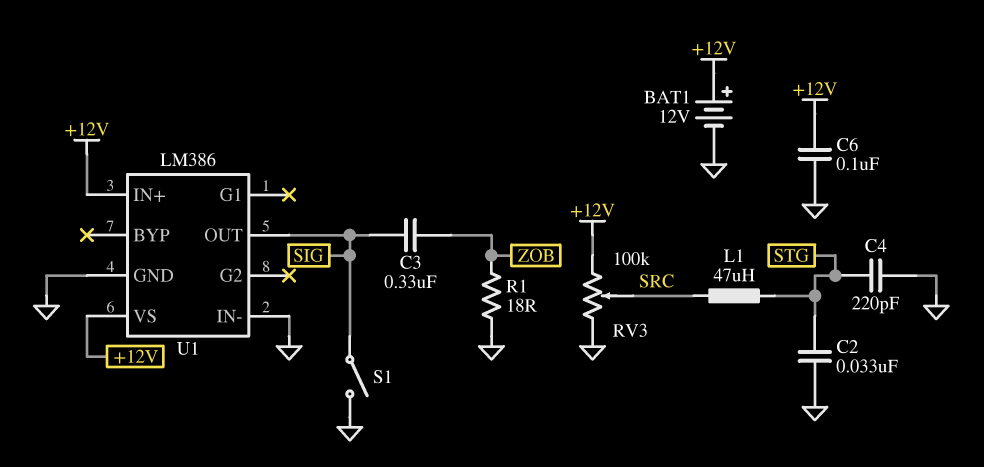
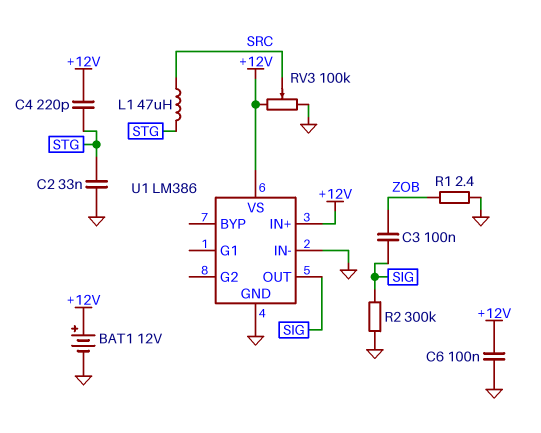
C3: 330nF (SIG, ZOB) -> 100nF (SIG, ZOB)
C4: 220pF (GND, STG) -> 220pF (+12V, STG)
R1: 18 (GND, ZOB) -> 2.4 (GND, ZOB)
R2: none -> 300k (GND, SIG)
S1: switch (GND, SIG) -> none

